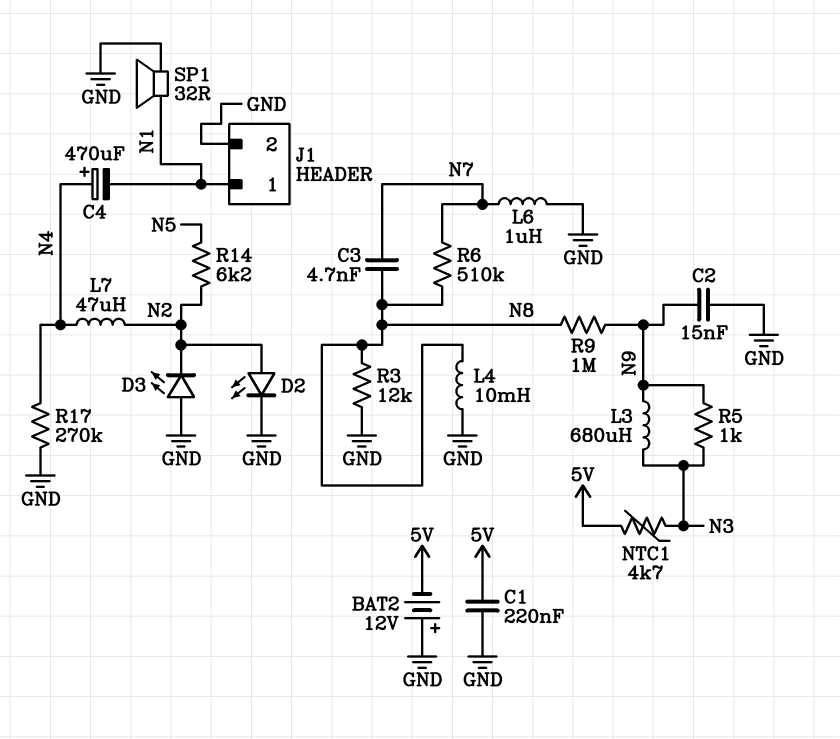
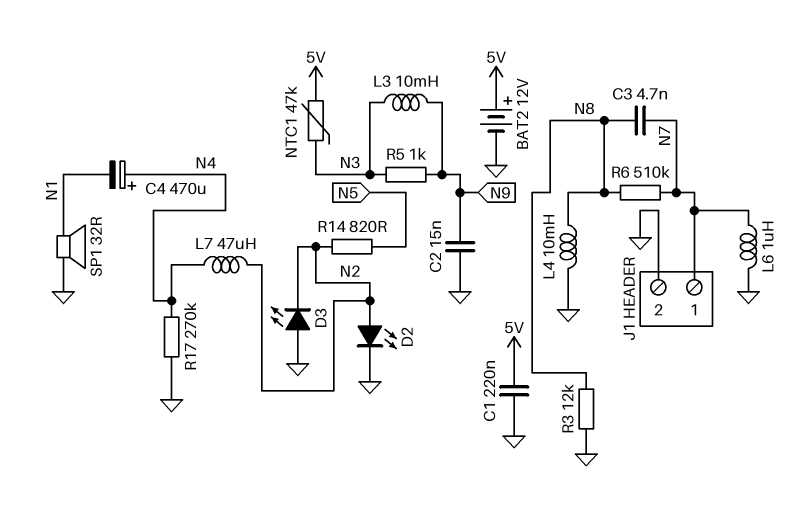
BAT2: 12V (plus GND, minus 5V) -> 12V (plus 5V, minus GND)
J1 pin 1: N1 -> N7
L3: 680uH (N3, N9) -> 10mH (N3, N9)
NTC1: 4.7k (5V, N3) -> 47k (5V, N3)
R9: 1M (N8, N9) -> none
R14: 6.2k (N2, N5) -> 820 (N2, N5)

